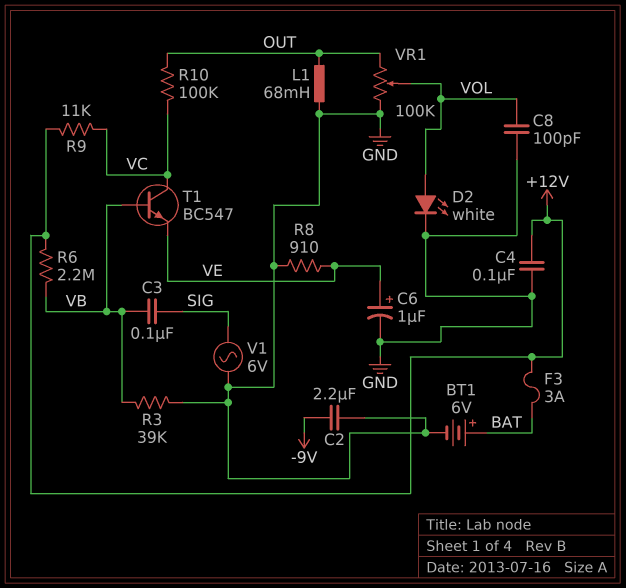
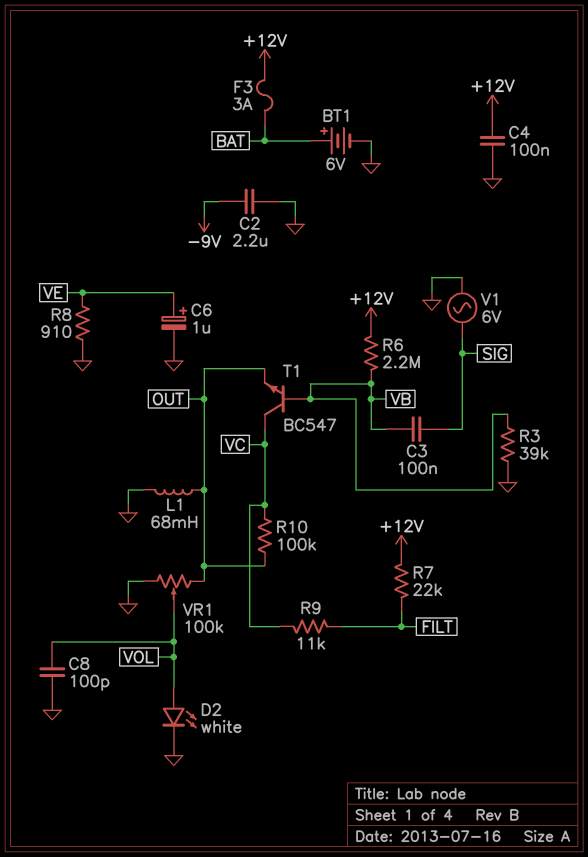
R7: none -> 22k (+12V, FILT)
R9: 11k (+12V, VC) -> 11k (FILT, VC)
T1: NPN BC547 (B VB, C VC, E VE) -> NPN BC547 (B VB, C VC, E OUT)

